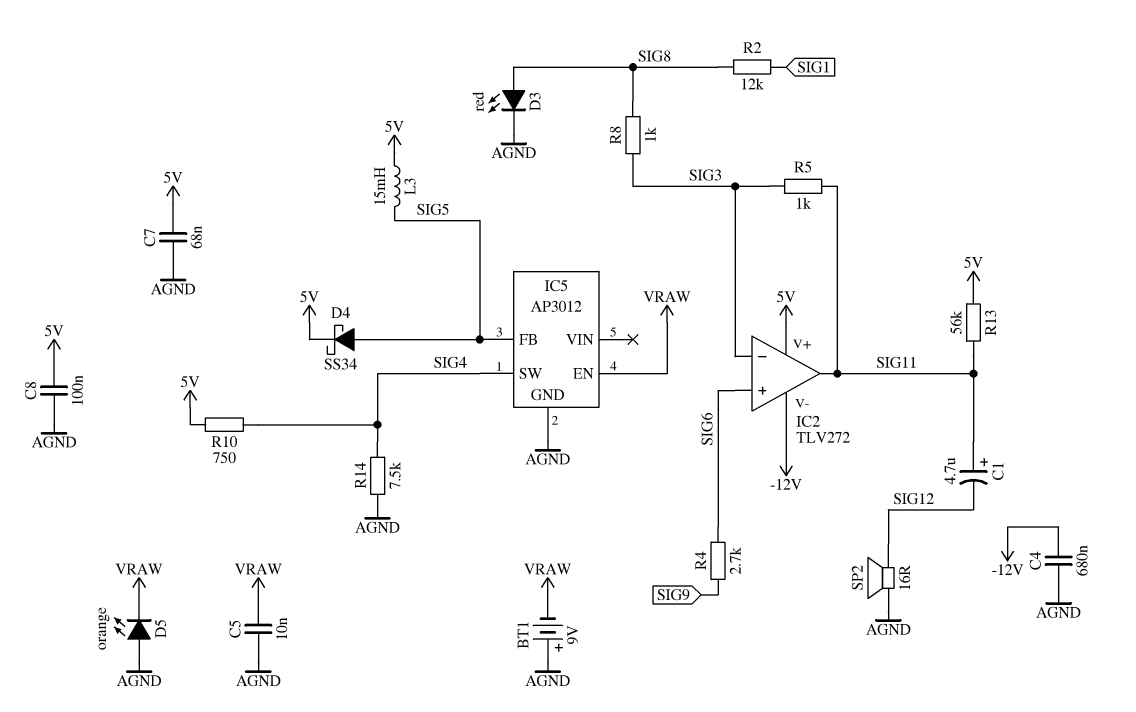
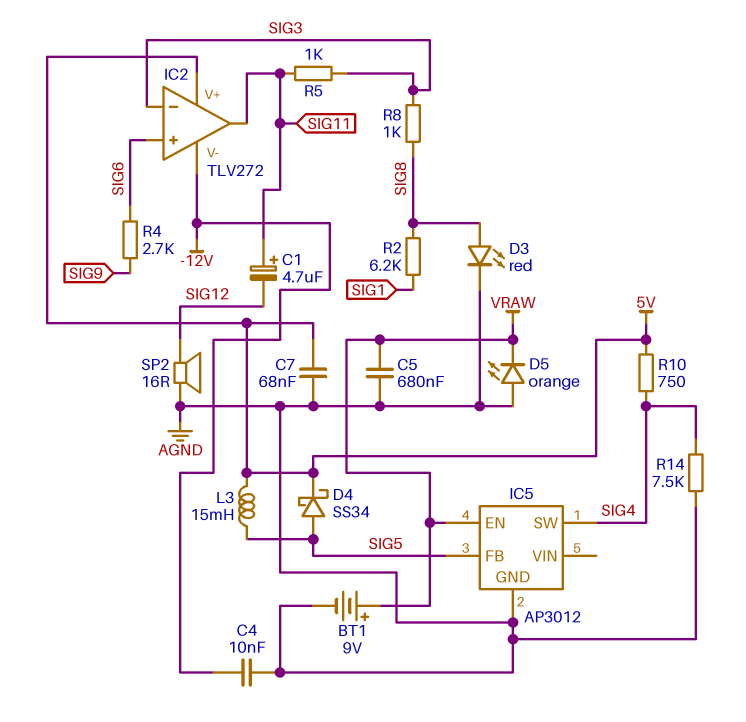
BT1: 9V (plus AGND, minus VRAW) -> 9V (plus VRAW, minus AGND)
C4: 680nF (-12V, AGND) -> 10nF (-12V, AGND)
C5: 10nF (AGND, VRAW) -> 680nF (AGND, VRAW)
C8: 100nF (5V, AGND) -> none
R2: 12k (SIG1, SIG8) -> 6.2k (SIG1, SIG8)
R13: 56k (5V, SIG11) -> none

